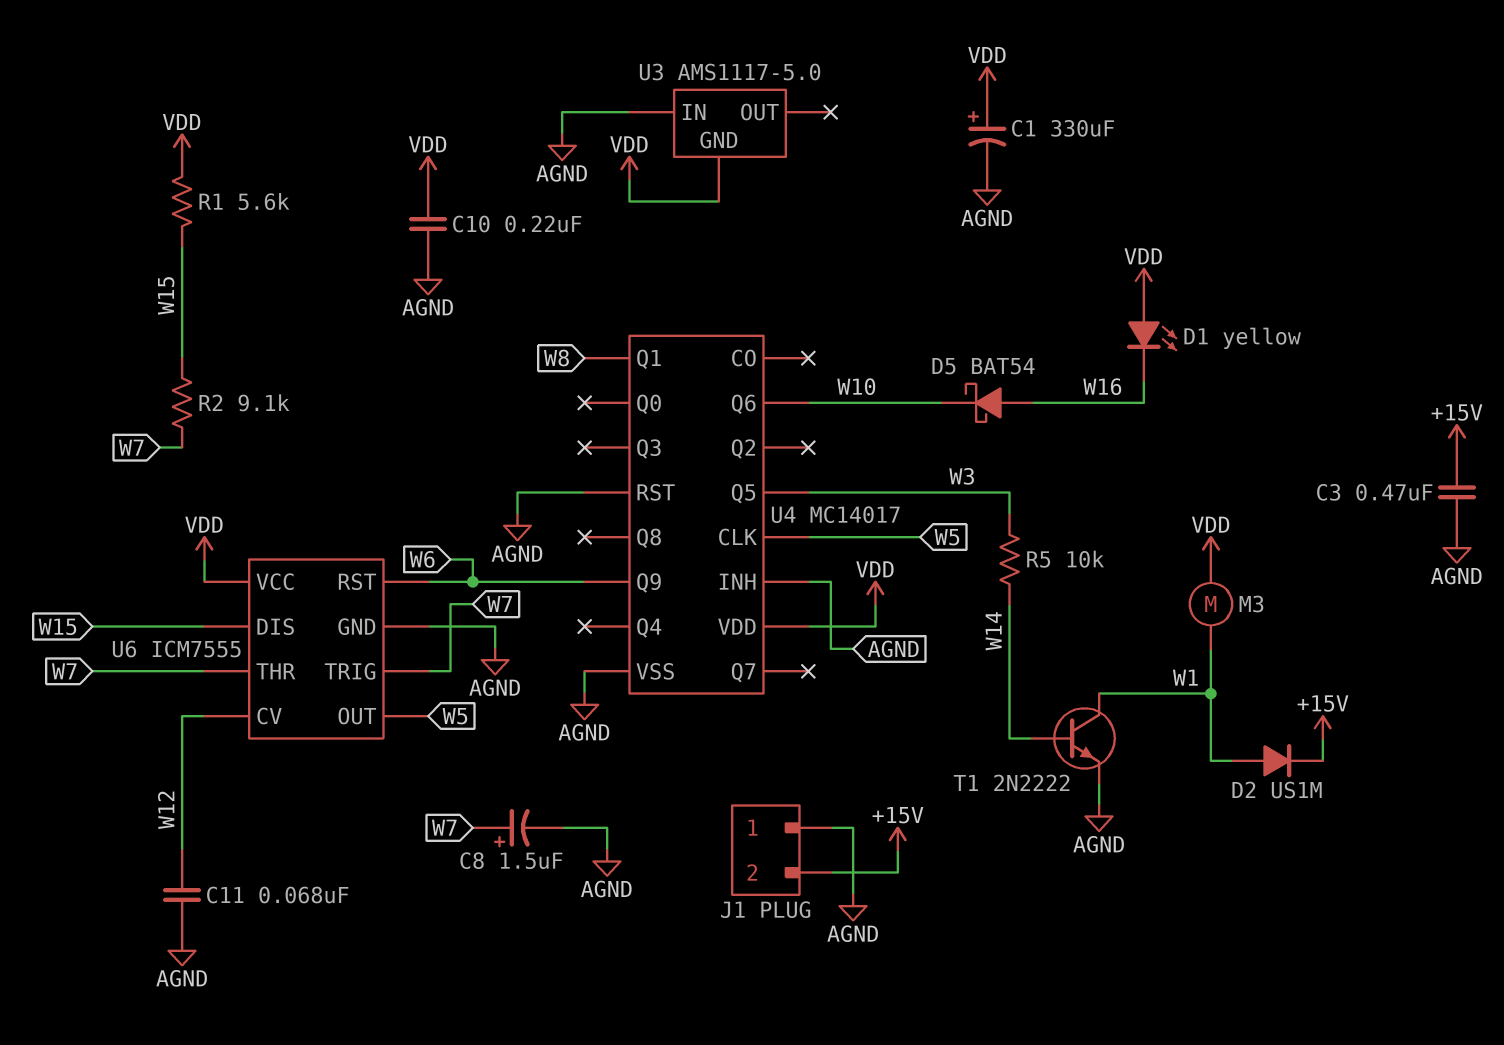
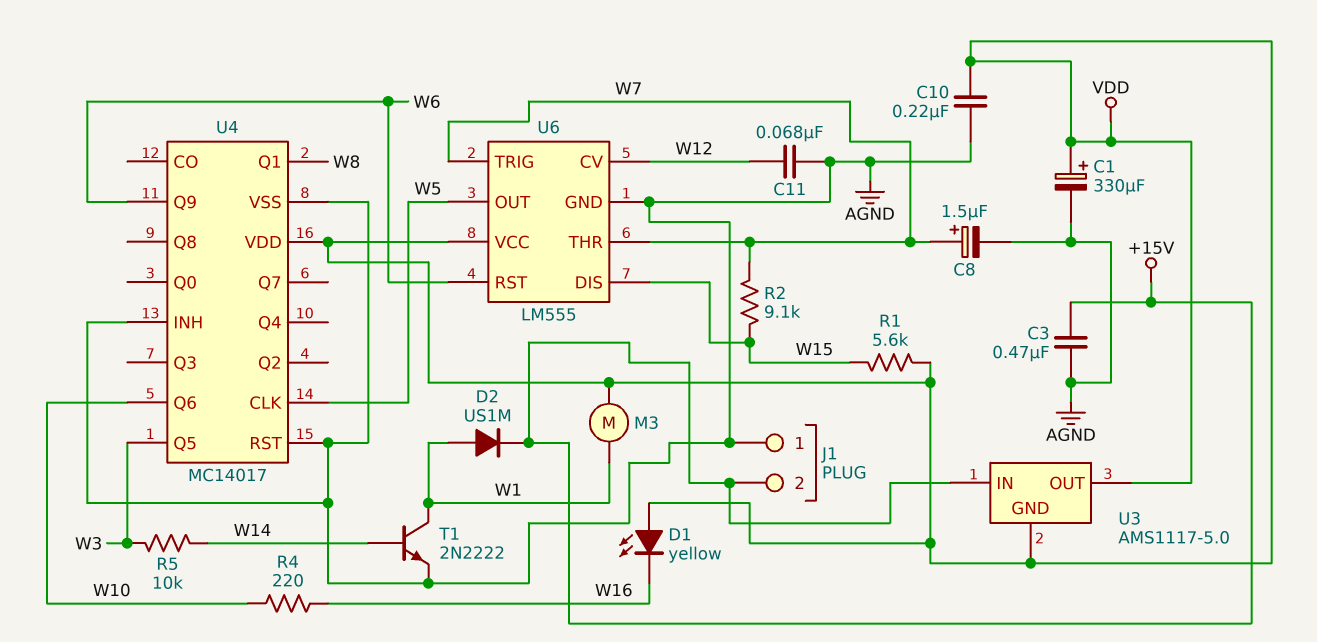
D5: schottky BAT54 (A W16, K W10) -> none
R4: none -> 220 (W10, W16)
U3 pin IN: AGND -> +15V
U3 pin OUT: none -> VDD
U6: ICM7555 -> LM555

